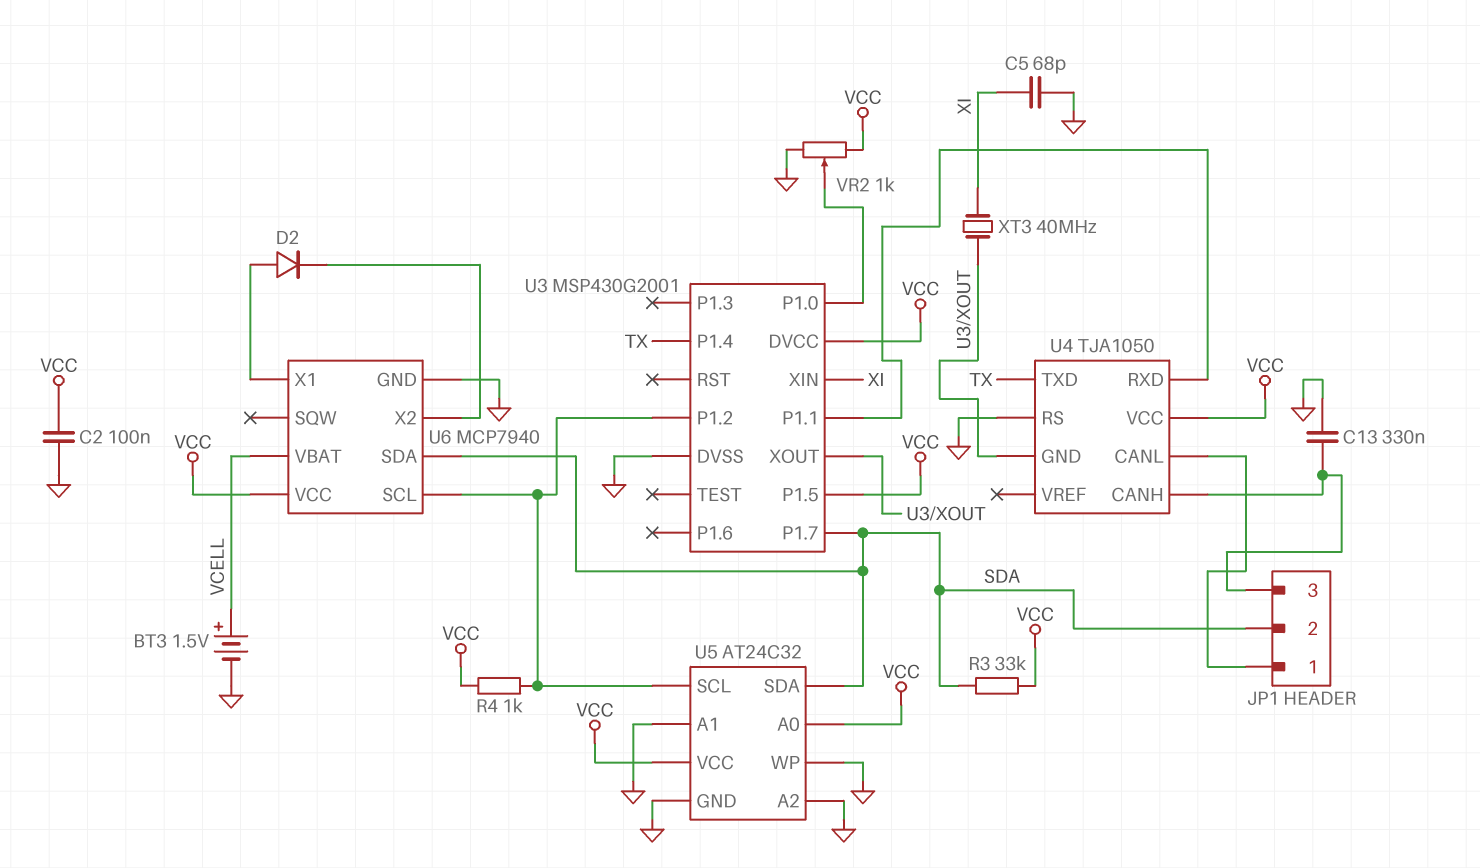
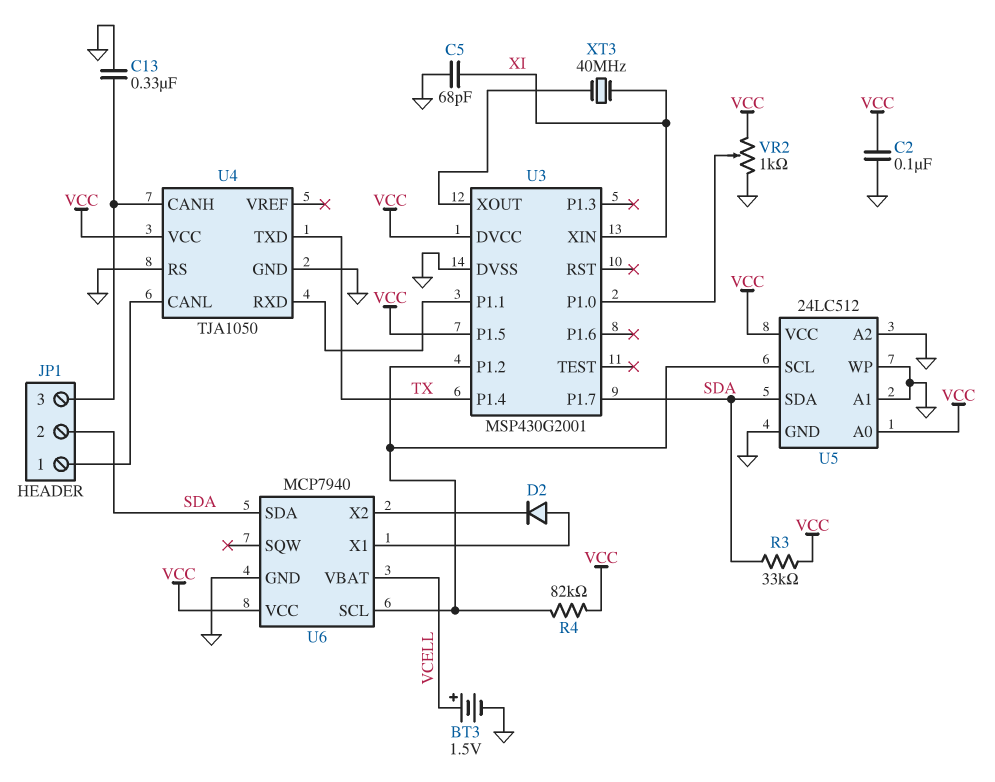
R4: 1k (U3/P1.2, VCC) -> 82k (U3/P1.2, VCC)
U4 pin GND: U3/XOUT -> GND
U5: AT24C32 -> 24LC512

